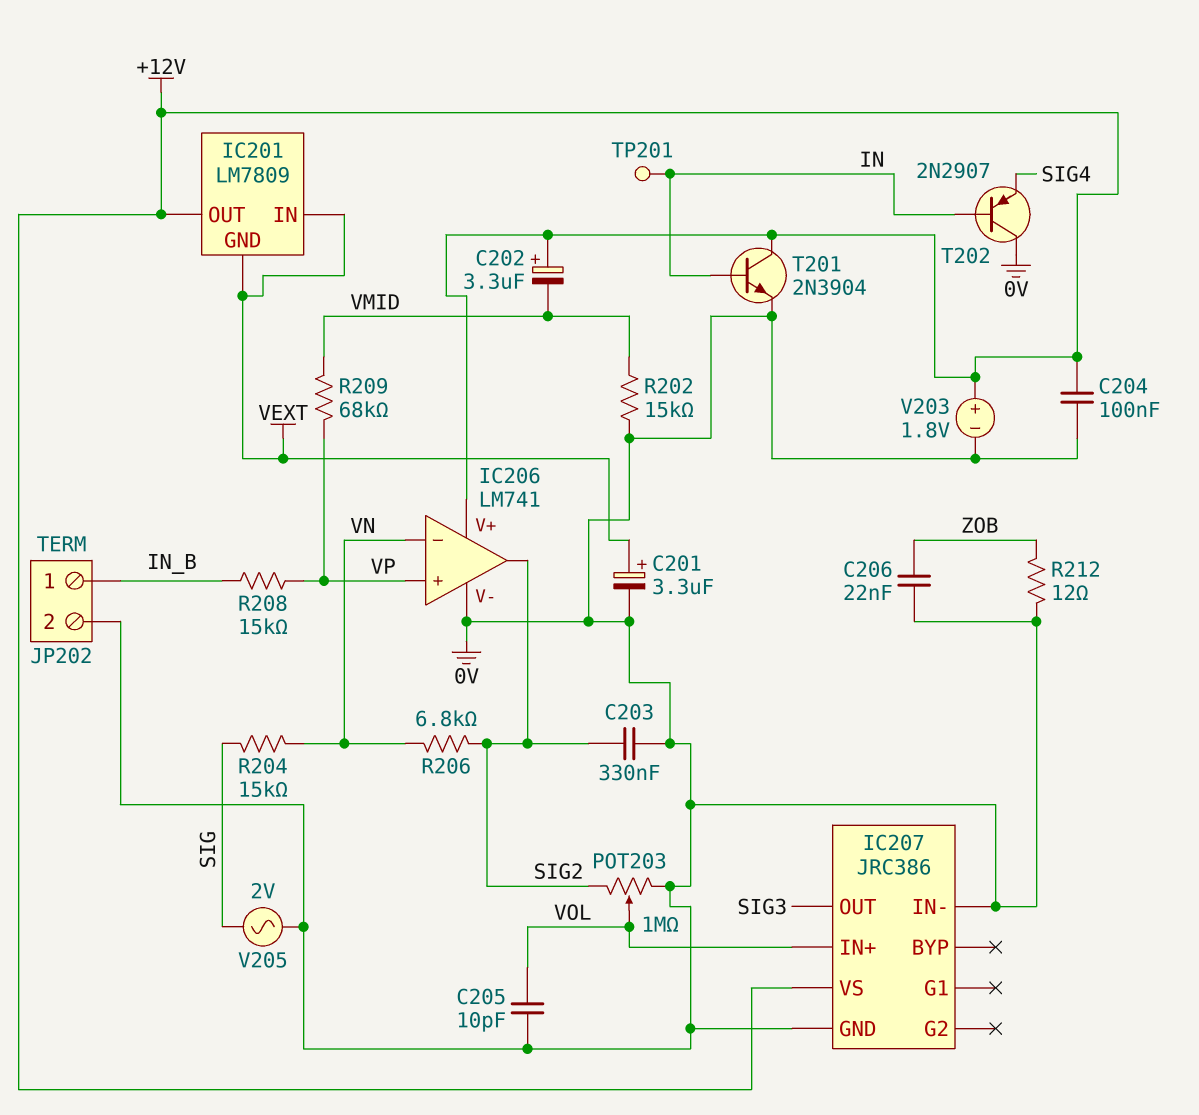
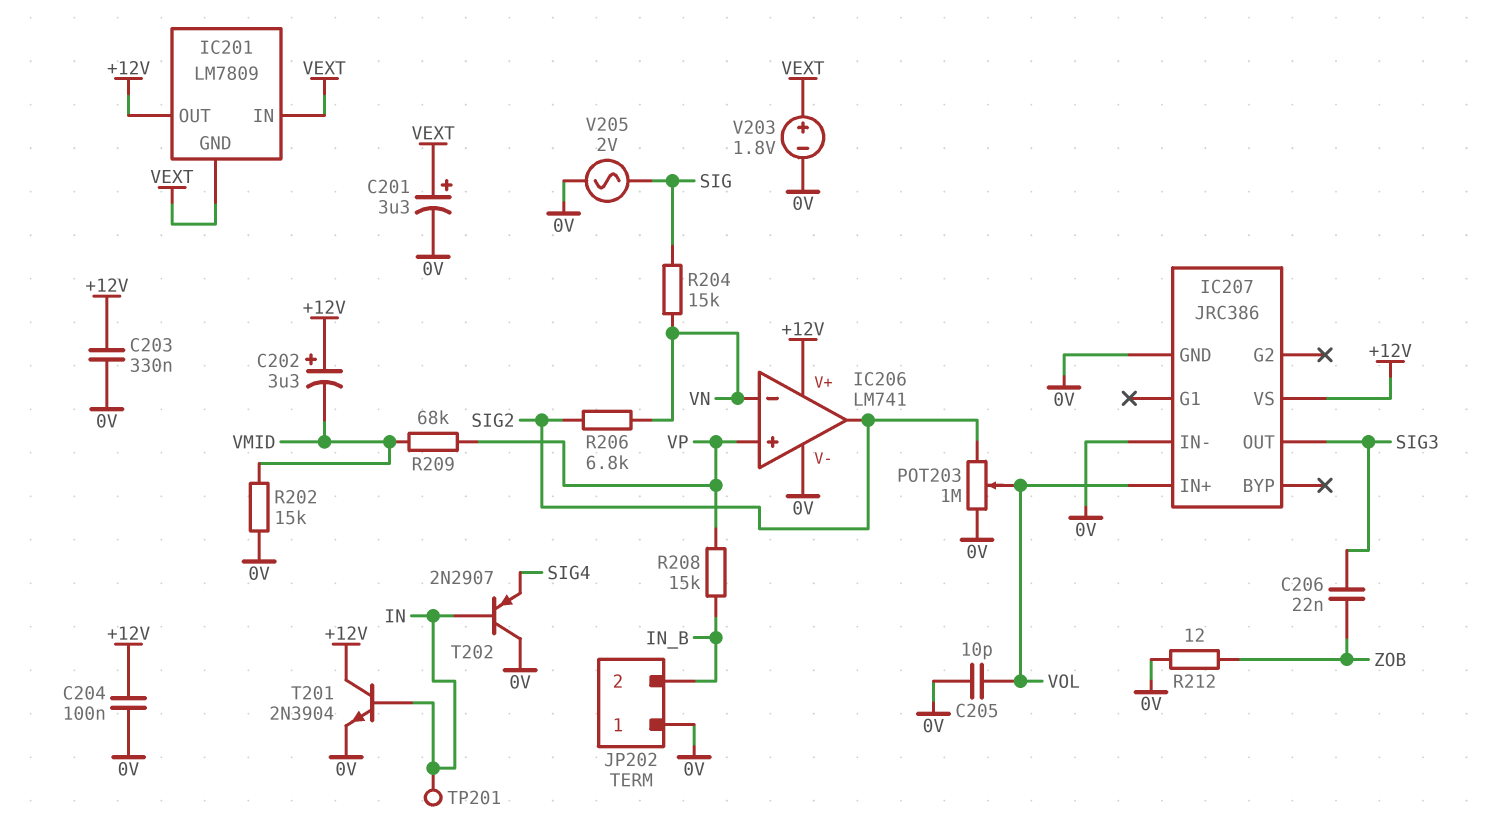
C203: 330nF (0V, SIG2) -> 330nF (+12V, 0V)
C206: 22nF (0V, ZOB) -> 22nF (SIG3, ZOB)
JP202 pin 1: IN_B -> 0V
JP202 pin 2: 0V -> IN_B
V203: 1.8V (plus +12V, minus 0V) -> 1.8V (plus VEXT, minus 0V)

